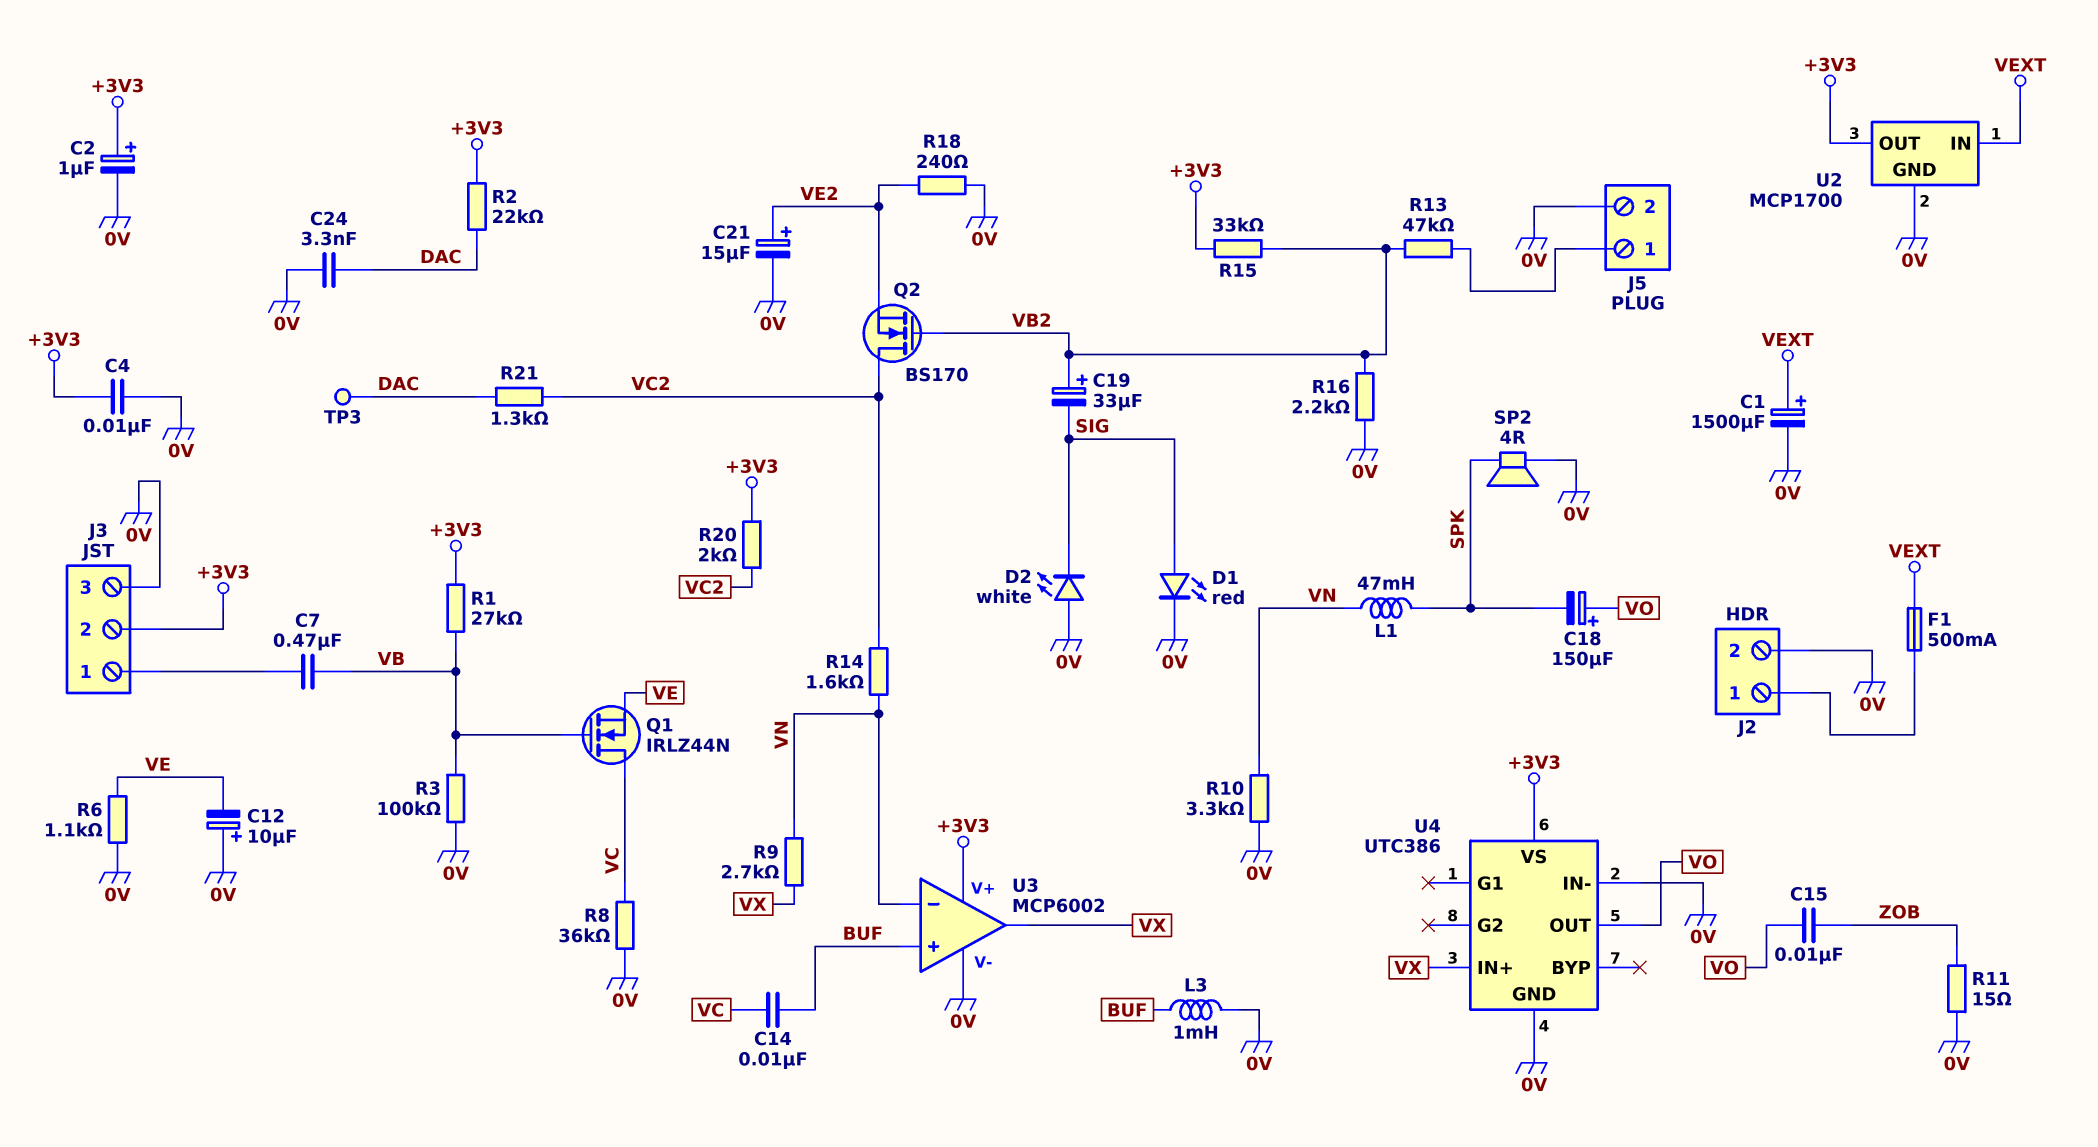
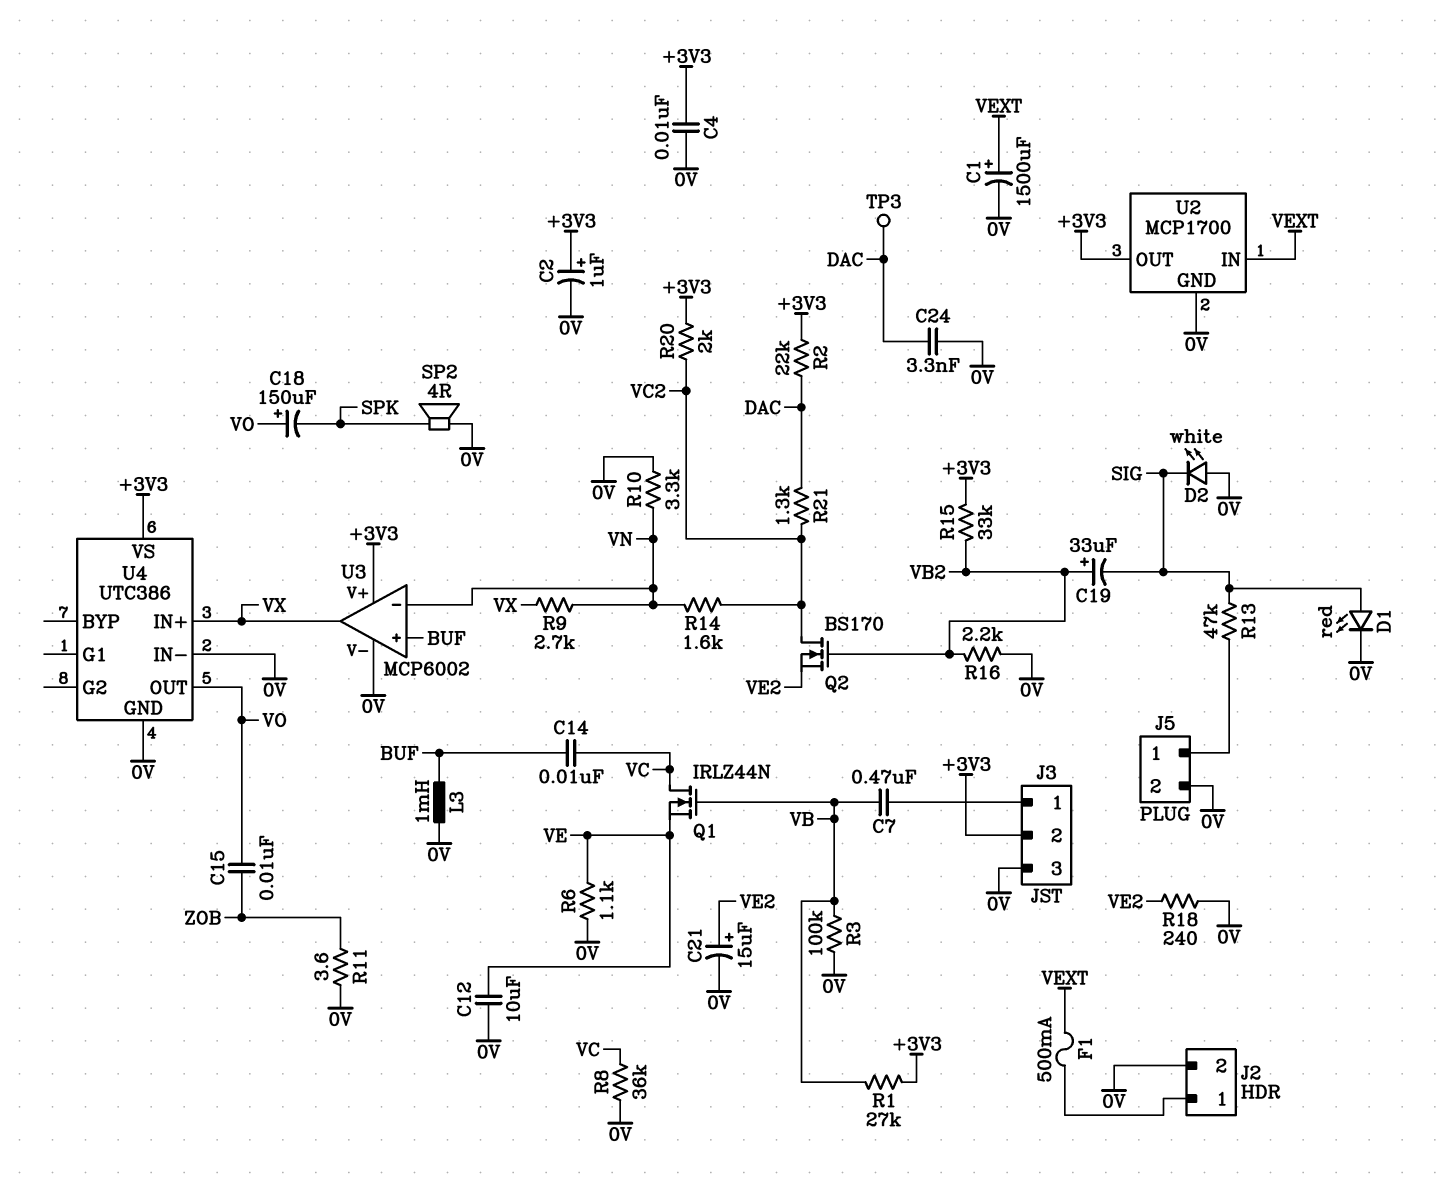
C12: 10uF (plus 0V, minus VE) -> 10uF (0V, VE)
L1: 47mH (SPK, VN) -> none
R11: 15 (0V, ZOB) -> 3.6 (0V, ZOB)
R13: 47k (J5/1, VB2) -> 47k (J5/1, SIG)

